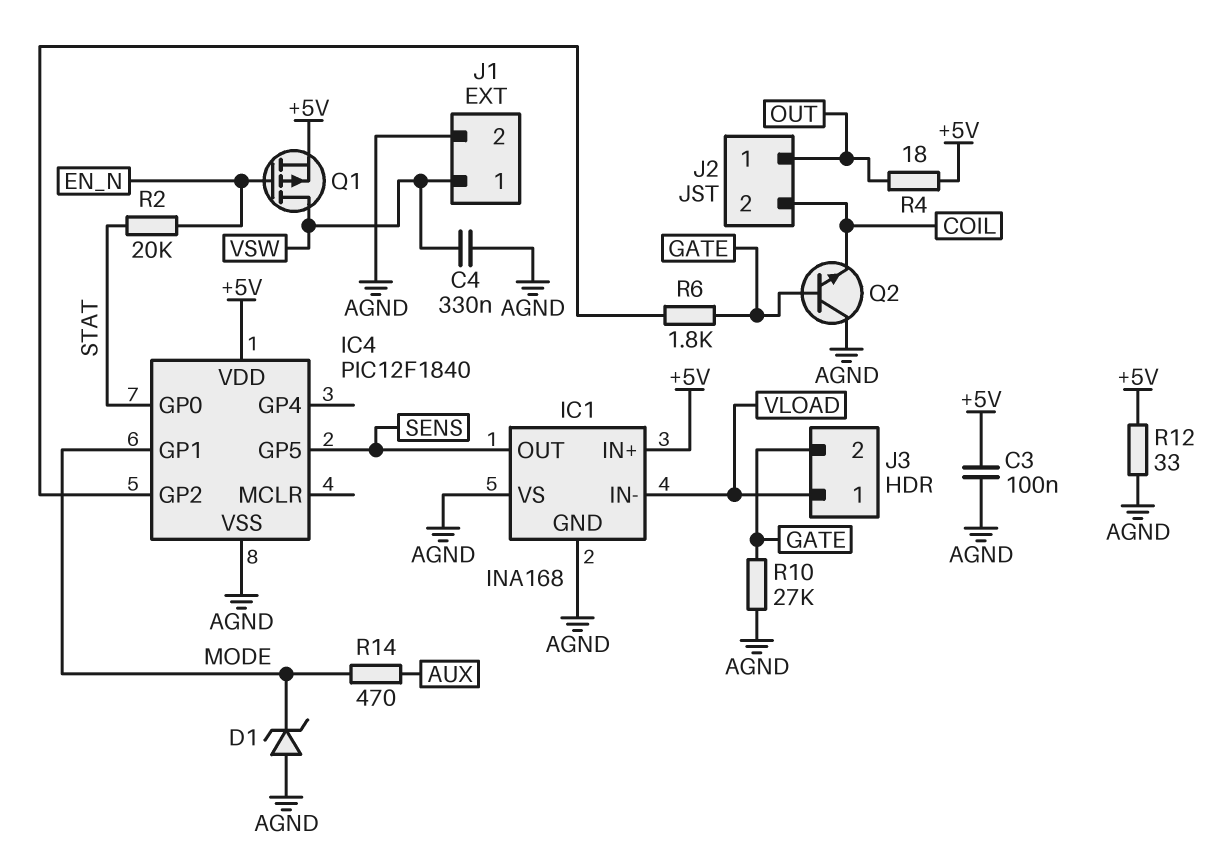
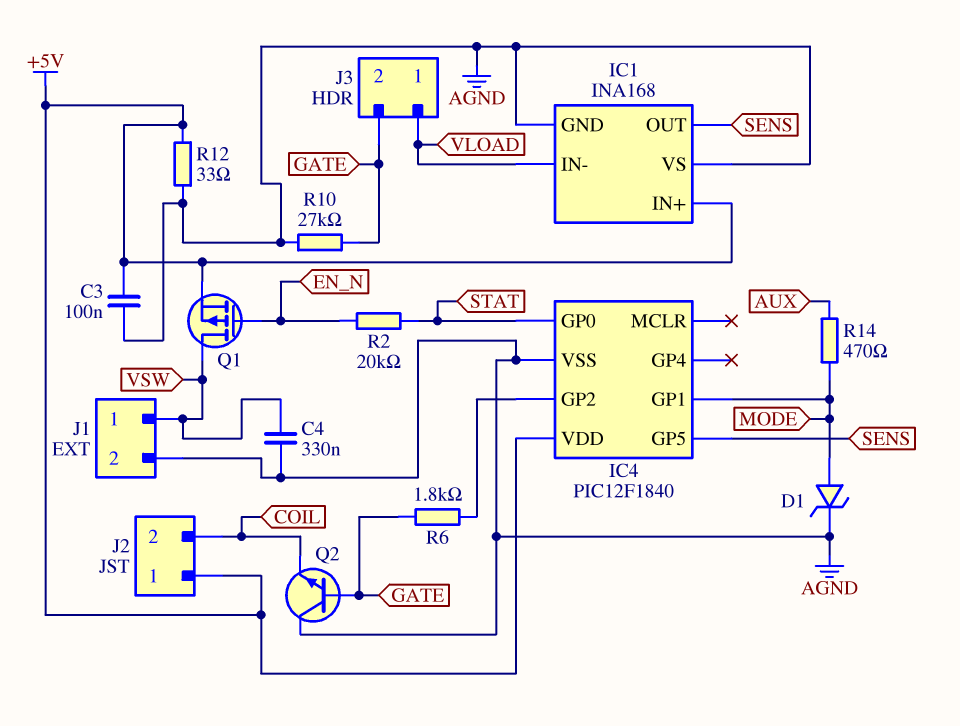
D1: zener (A AGND, K MODE) -> zener (A MODE, K AGND)
J2 pin 1: OUT -> +5V
R4: 18 (+5V, OUT) -> none

